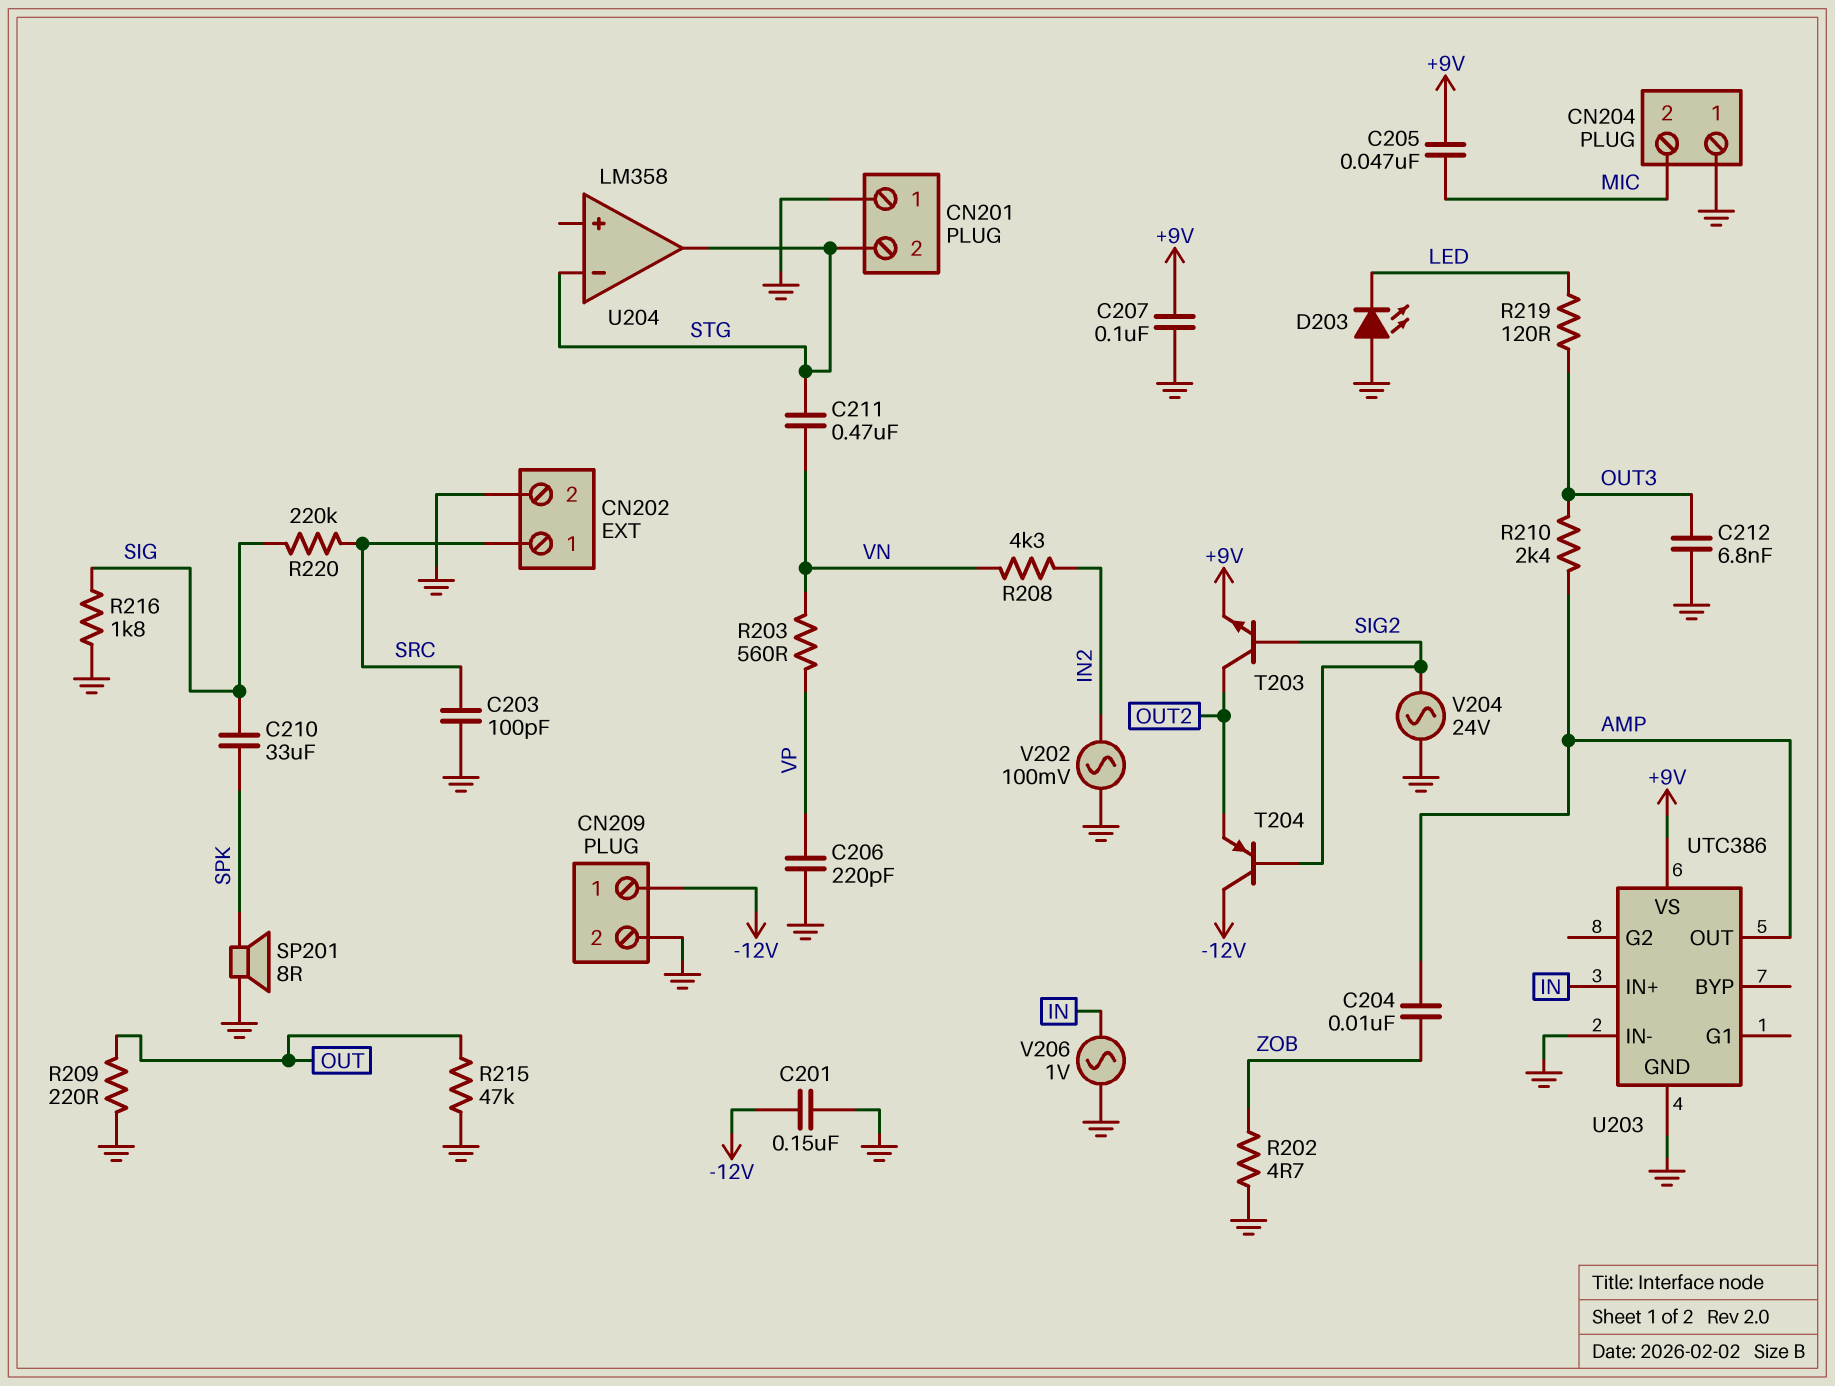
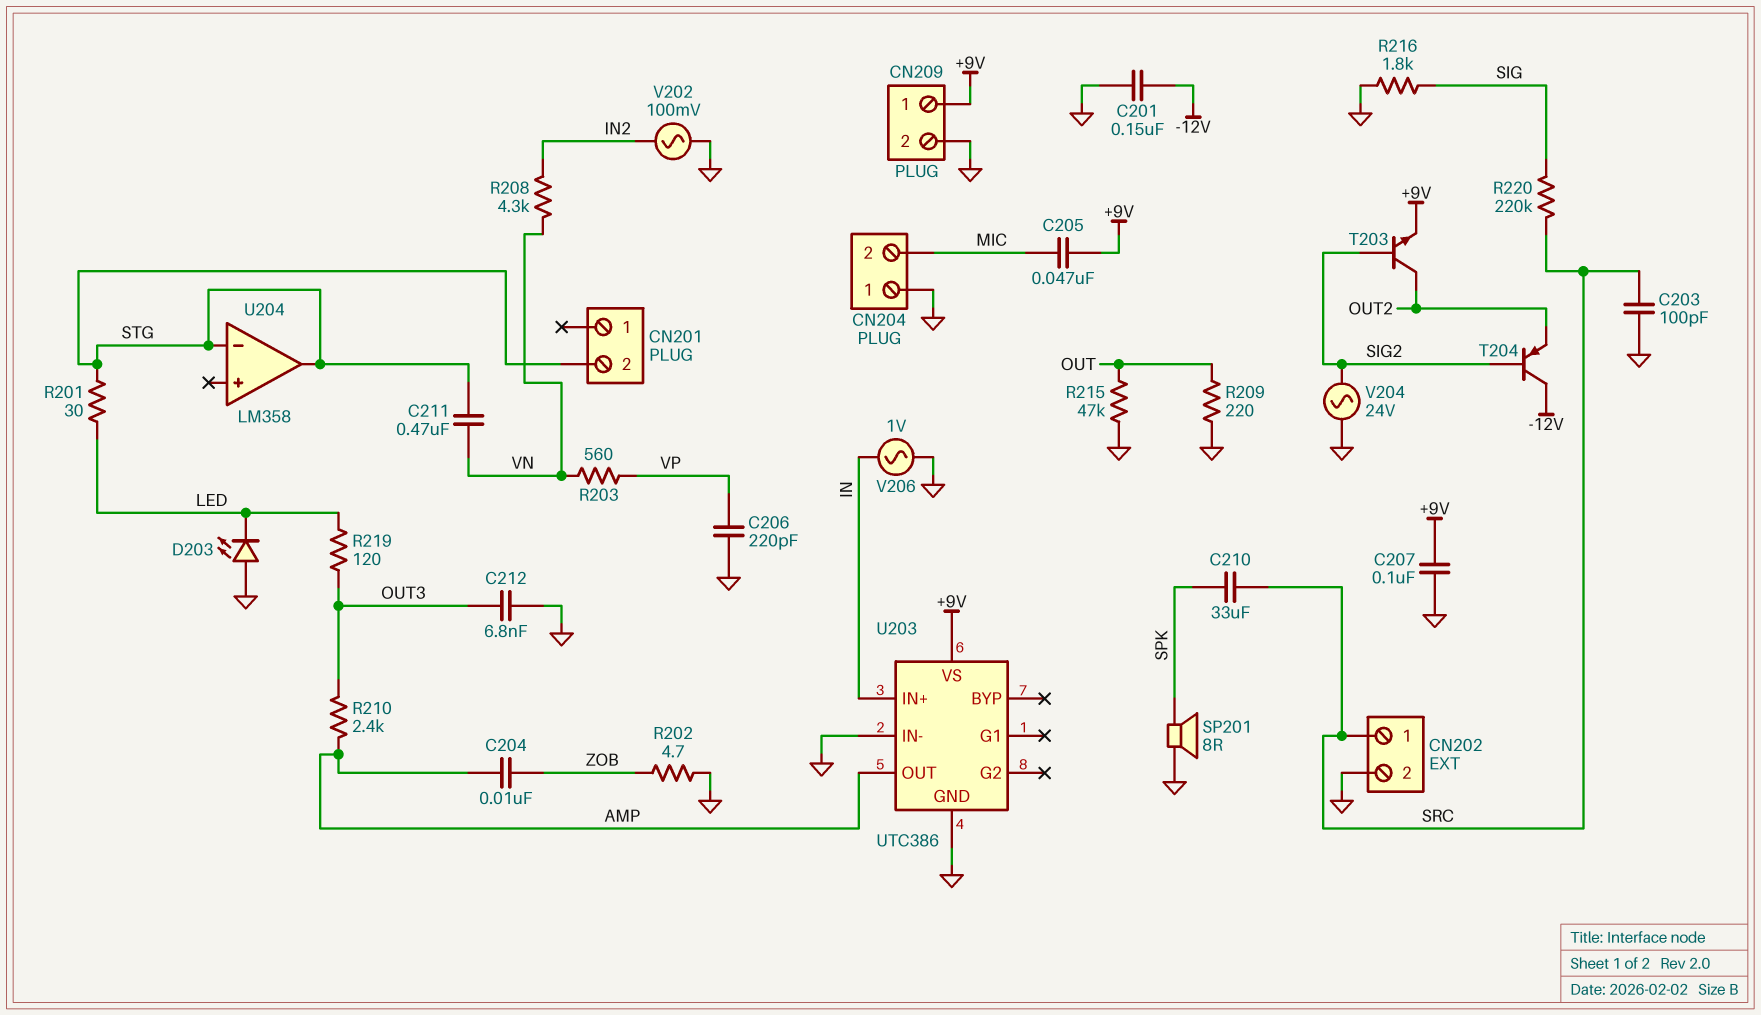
C210: 33uF (SIG, SPK) -> 33uF (SPK, SRC)
CN201 pin 1: GND -> none
CN209 pin 1: -12V -> +9V
R201: none -> 30 (LED, STG)

